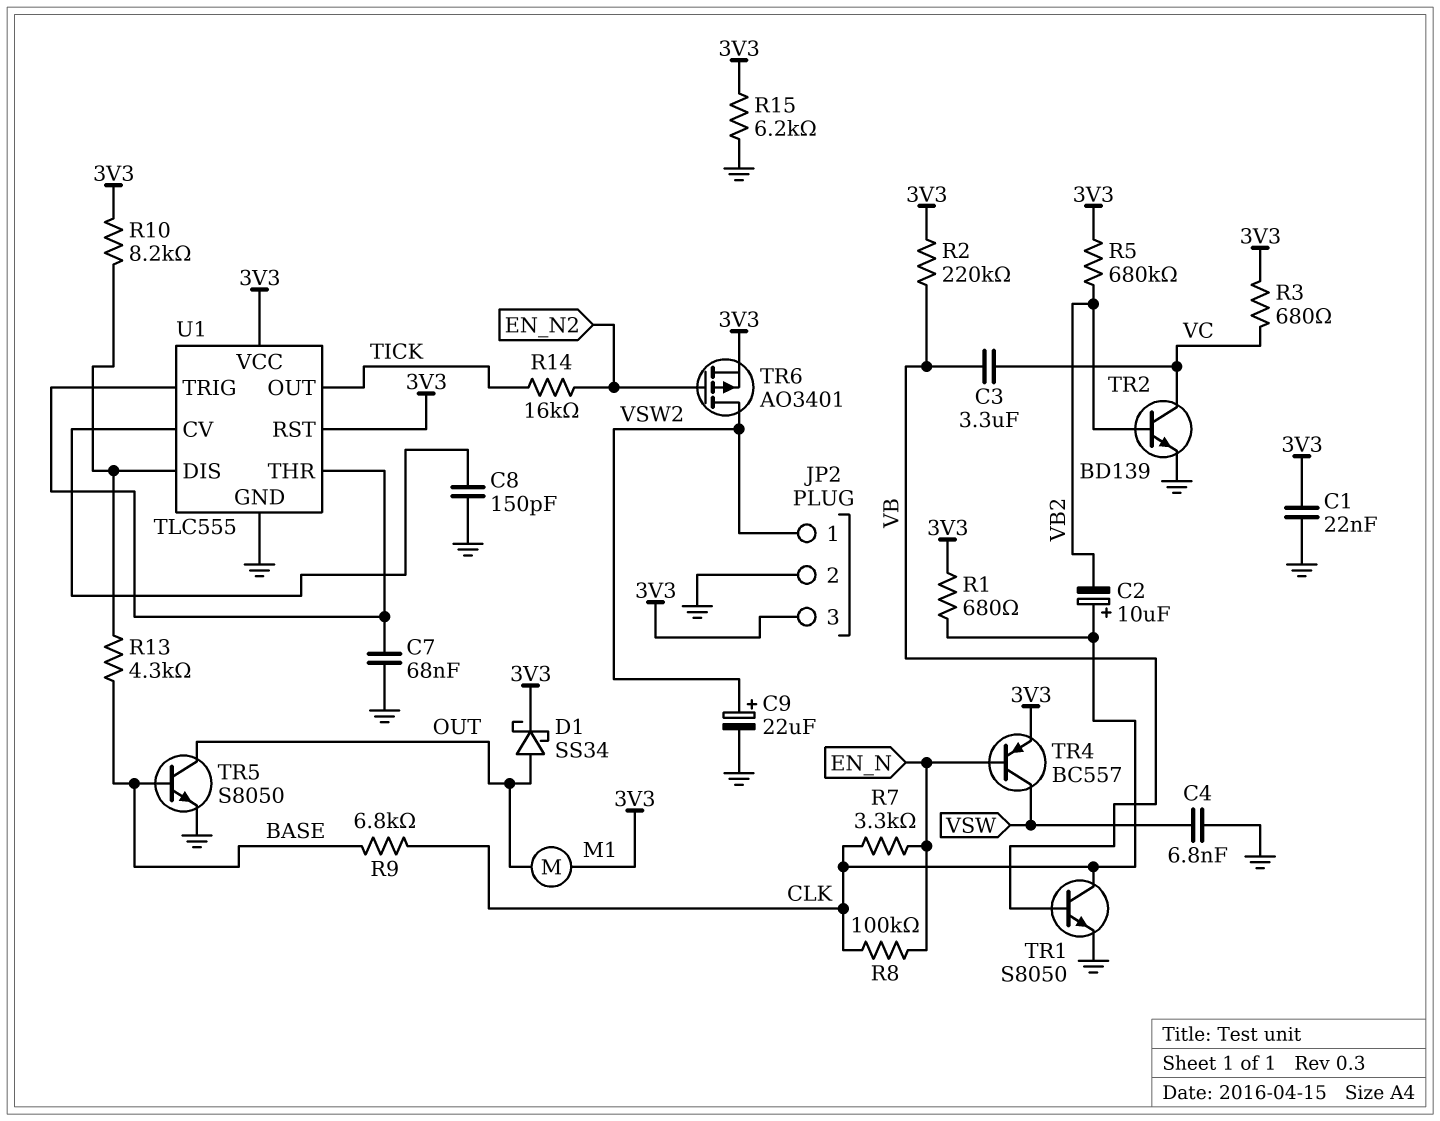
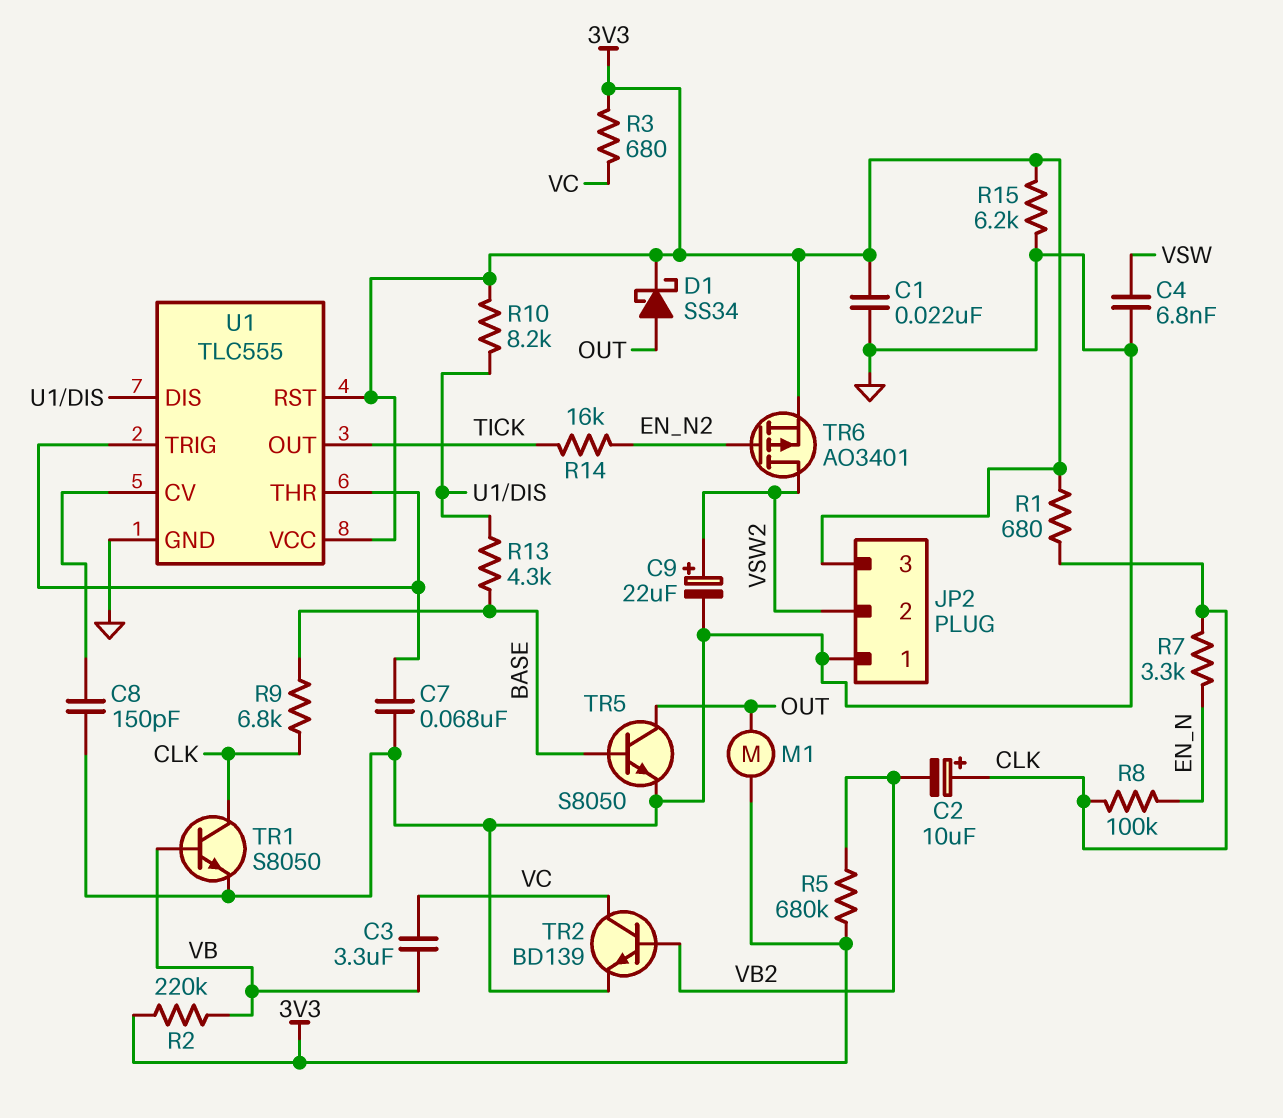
JP2 pin 1: VSW2 -> GND
JP2 pin 2: GND -> VSW2
TR4: PNP BC557 (B EN_N, C VSW, E 3V3) -> none

